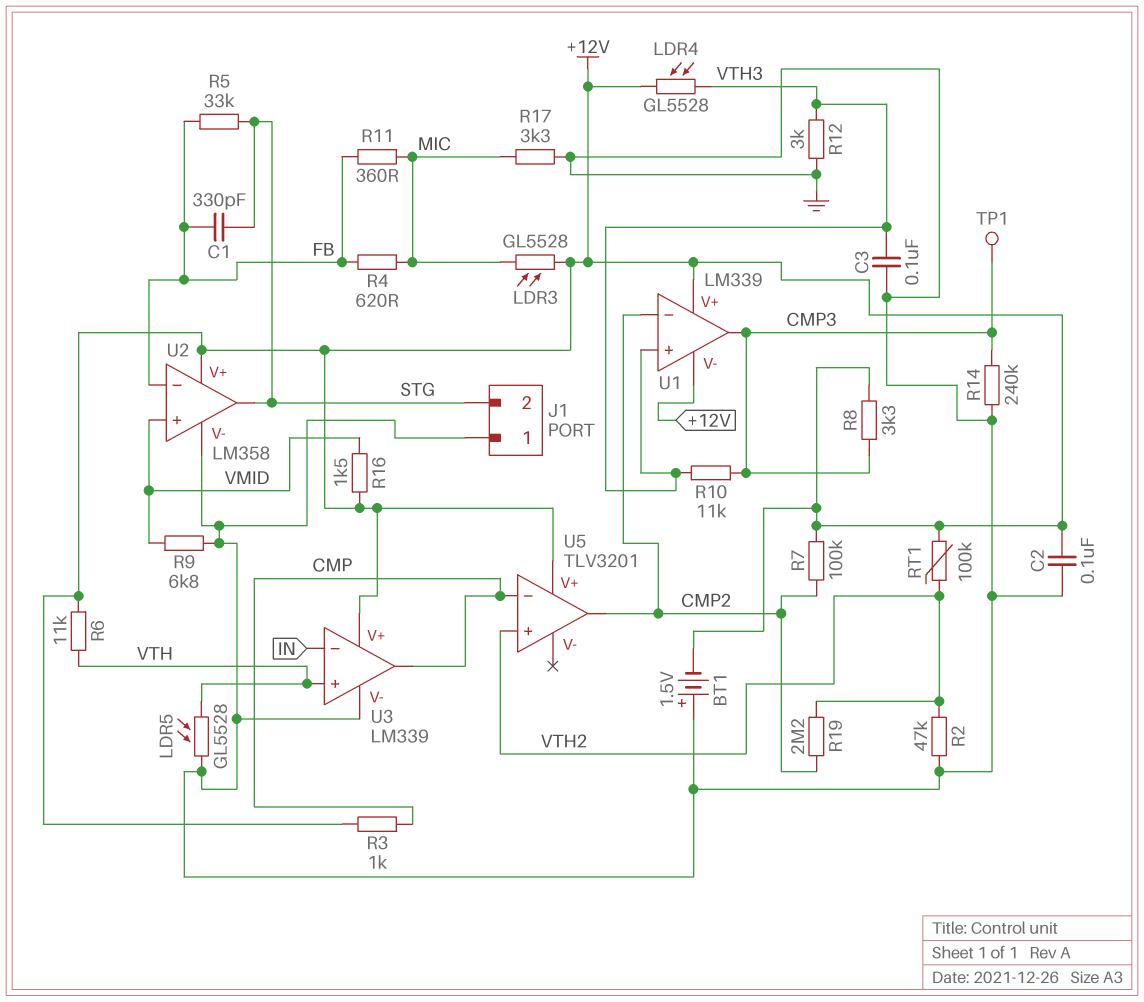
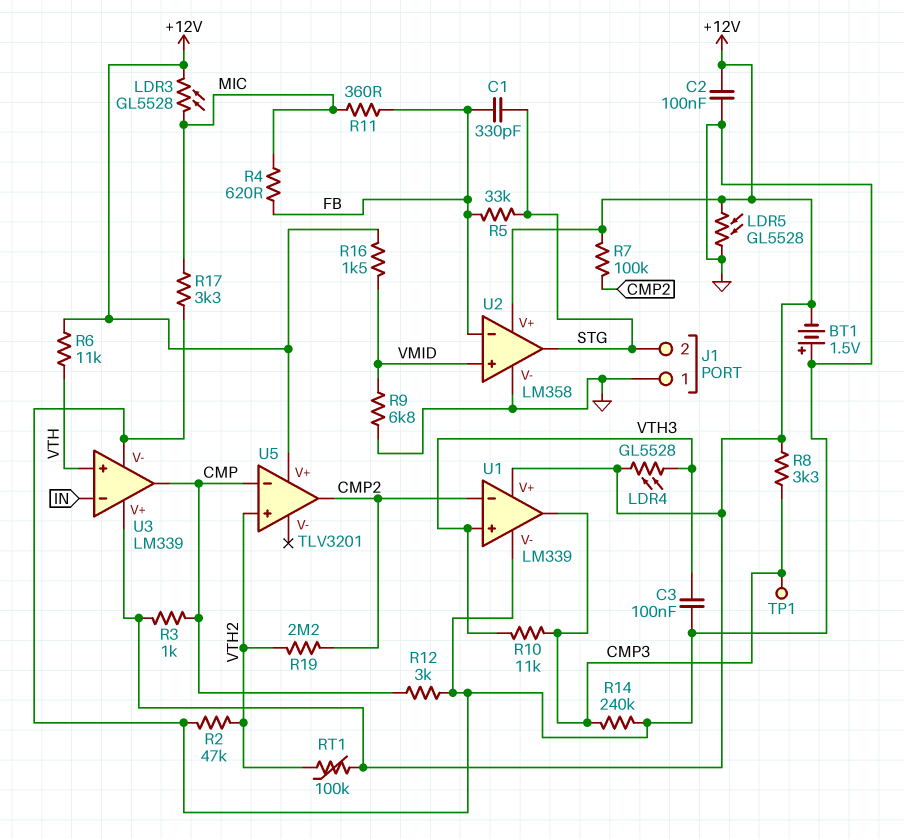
LDR5: GL5528 (GND, VTH) -> GL5528 (+12V, GND)
R12: 3k (GND, VTH3) -> 3k (CMP, GND)
U1 pin V-: +12V -> GND

